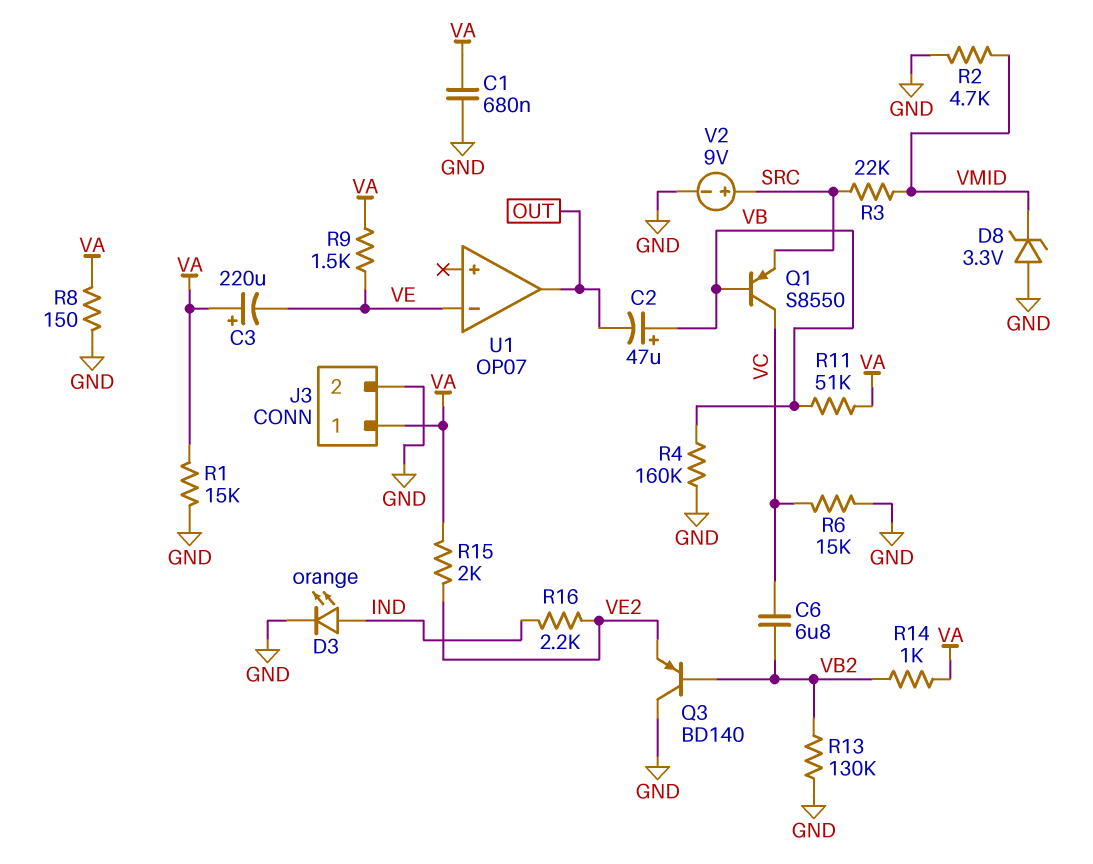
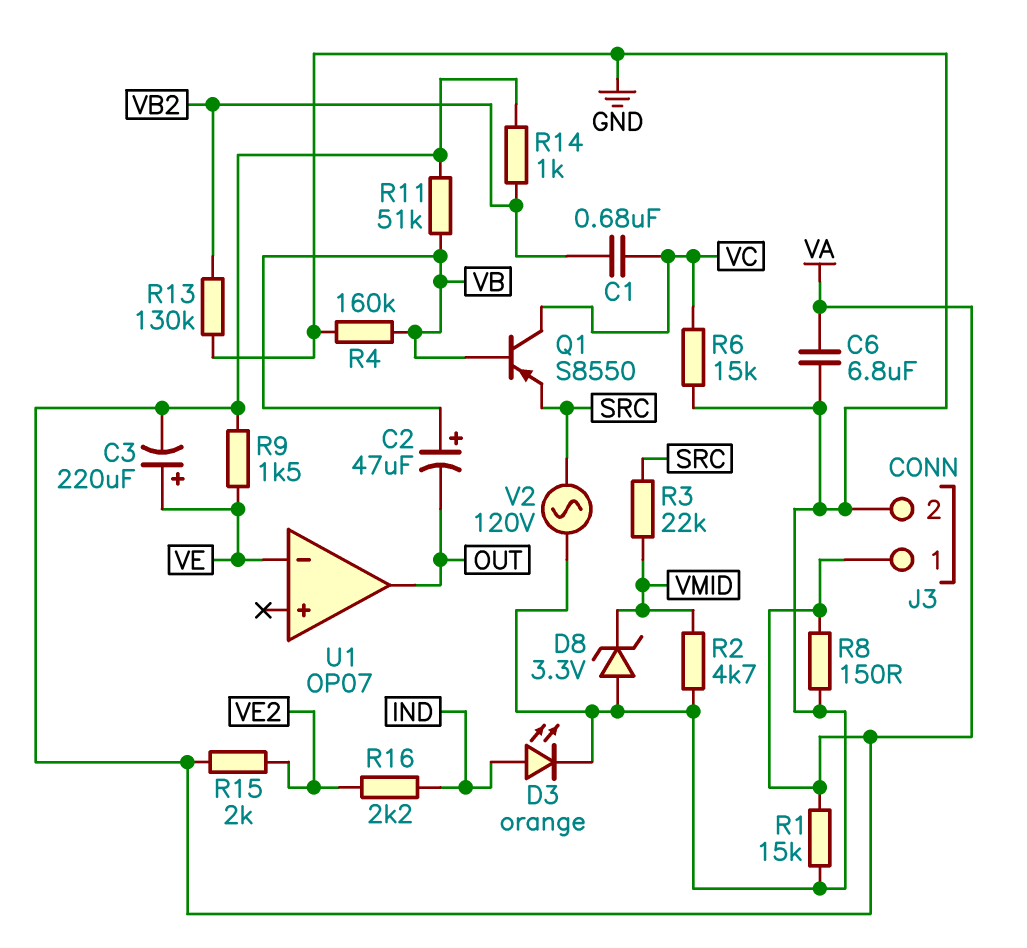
C1: 680nF (GND, VA) -> 680nF (VB2, VC)
C3: 220uF (plus VA, minus VE) -> 220uF (plus VE, minus VA)
C6: 6.8uF (VB2, VC) -> 6.8uF (GND, VA)
Q3: PNP BD140 (B VB2, C GND, E VE2) -> none
V2: 9V (plus SRC, minus GND) -> AC 120V (GND, SRC)

